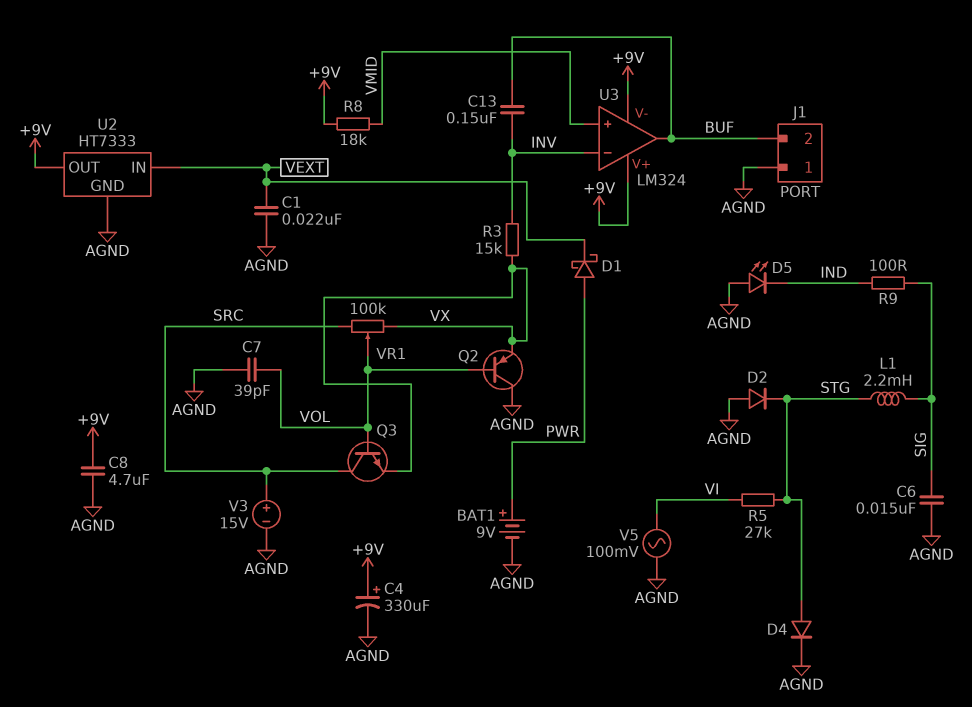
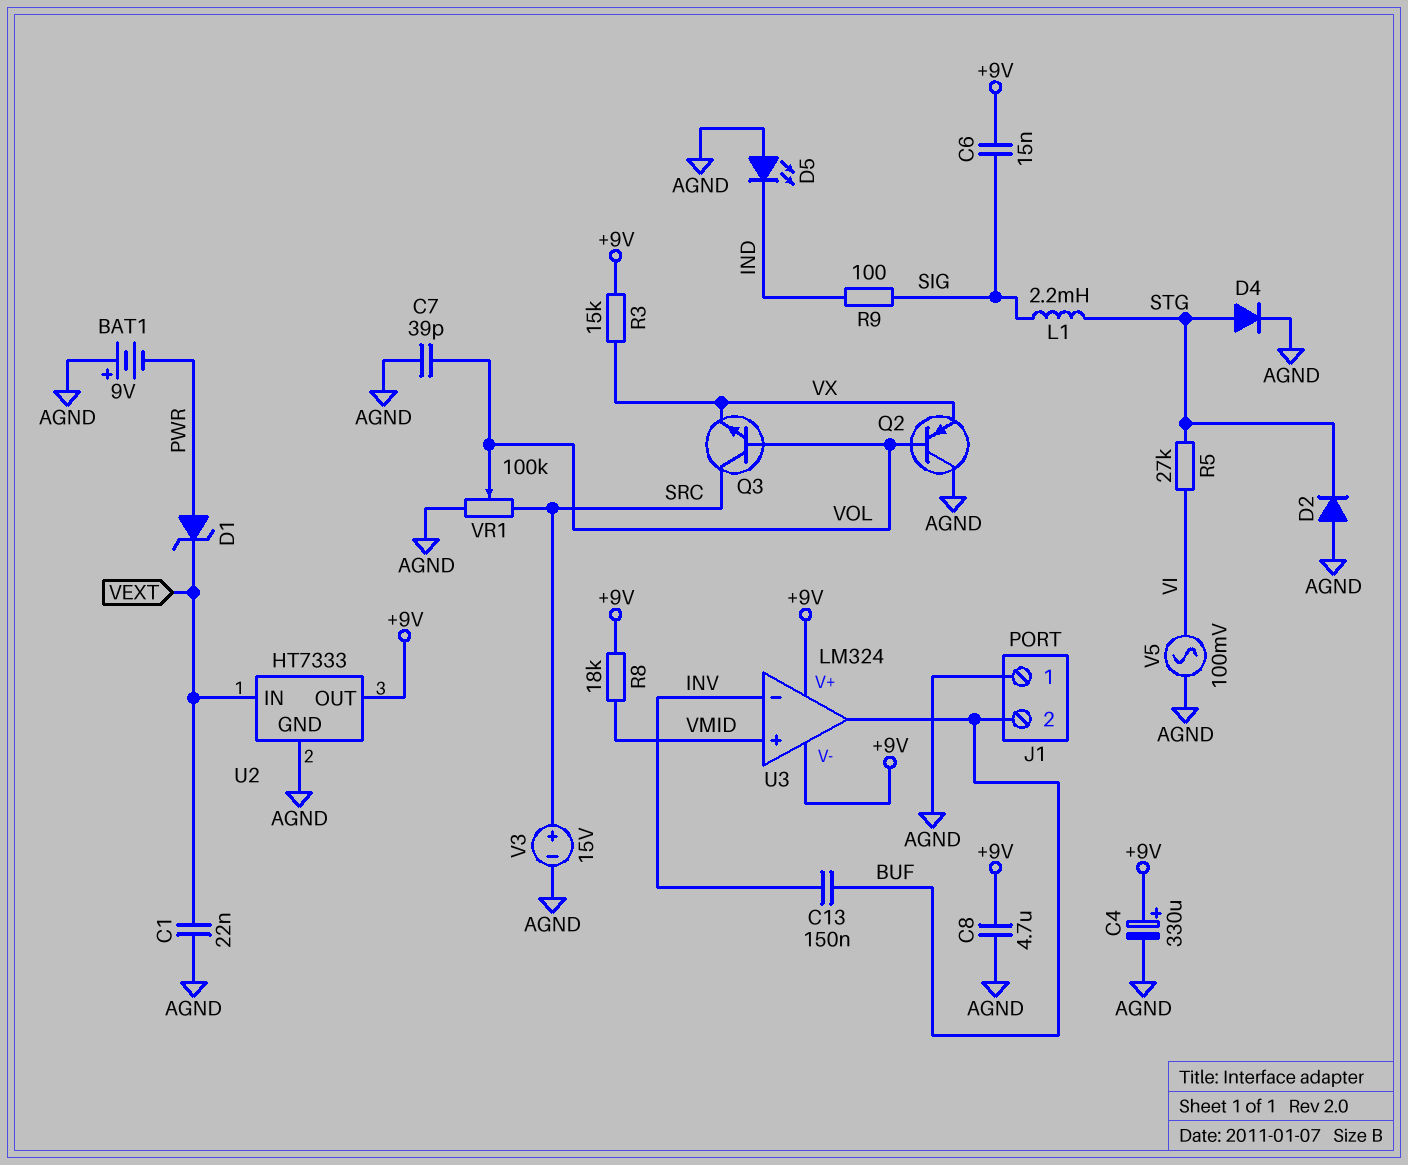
BAT1: 9V (plus PWR, minus AGND) -> 9V (plus AGND, minus PWR)
C6: 15nF (AGND, SIG) -> 15nF (+9V, SIG)
D1: schottky (A PWR, K VEXT) -> zener (A PWR, K VEXT)
R3: 15k (INV, VX) -> 15k (+9V, VX)
VR1: 100k (SRC, VX, wiper VOL) -> 100k (AGND, SRC, wiper VOL)

